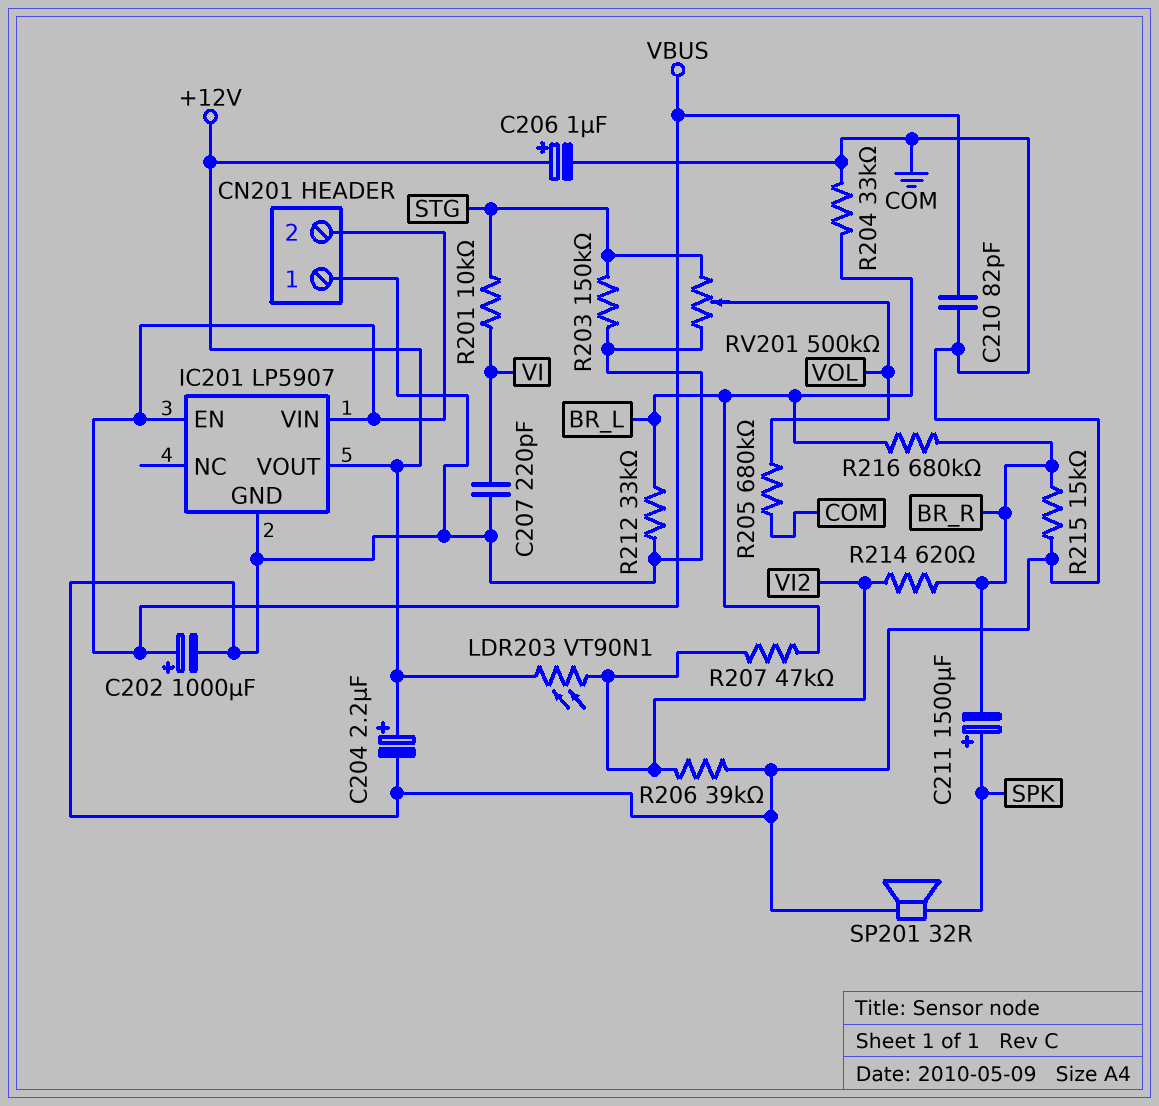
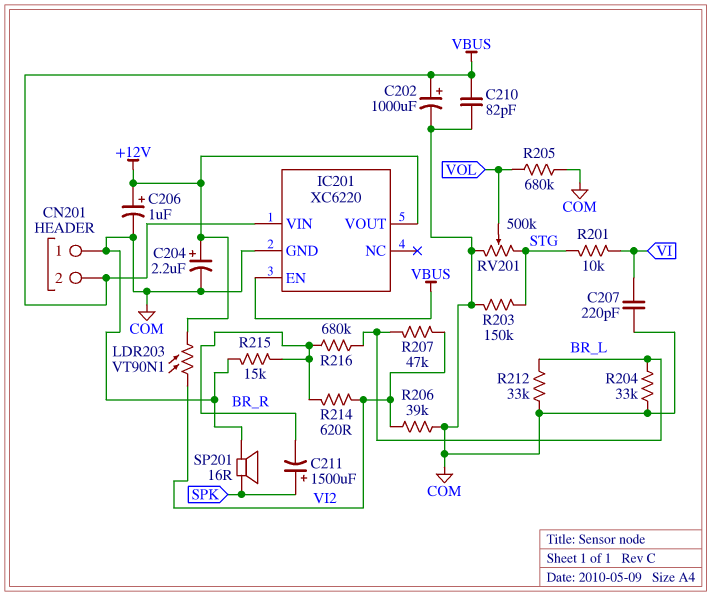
IC201: LP5907 -> XC6220
SP201: speaker 32R (COM, SPK) -> speaker 16R (COM, SPK)

